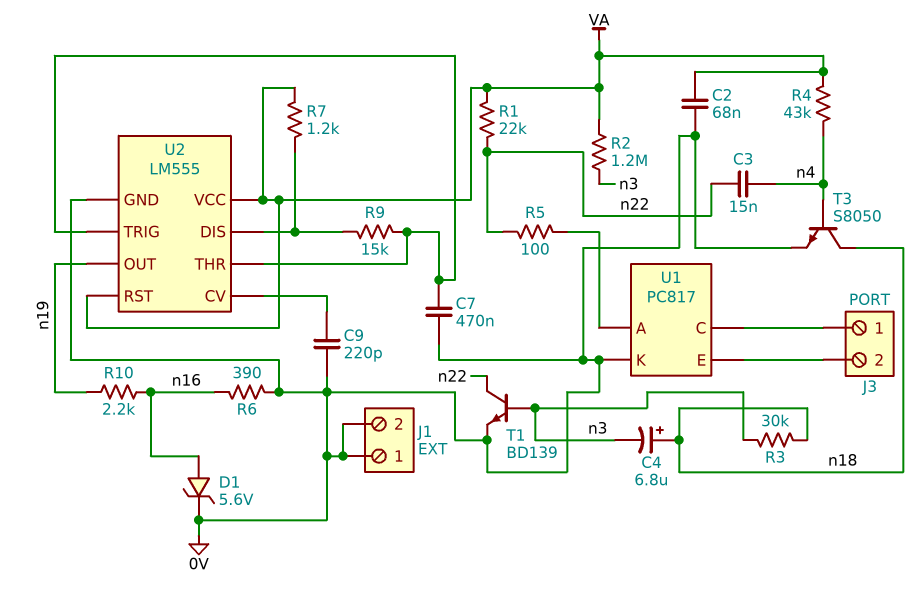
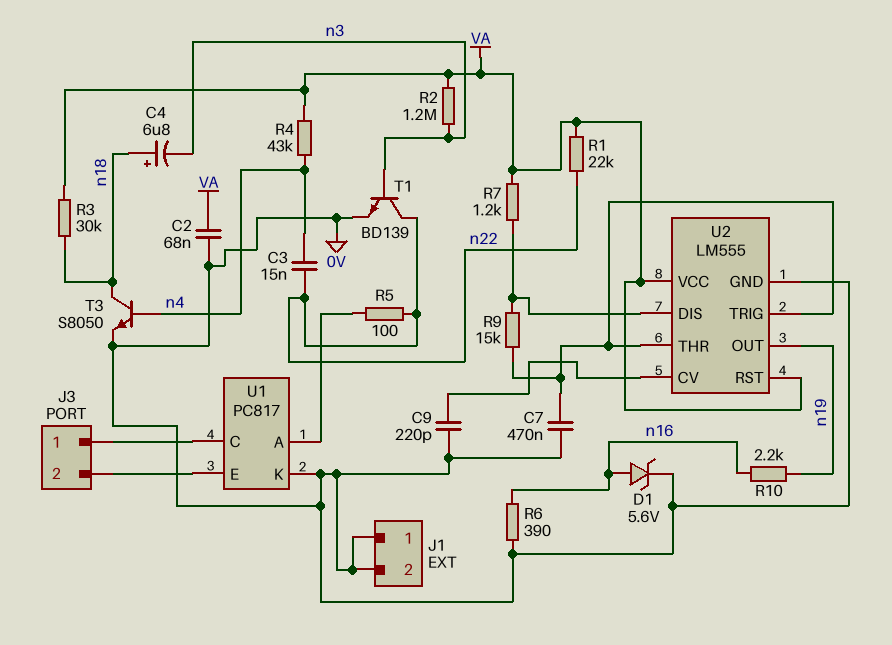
R3: 30k (n3, n18) -> 30k (VA, n18)

